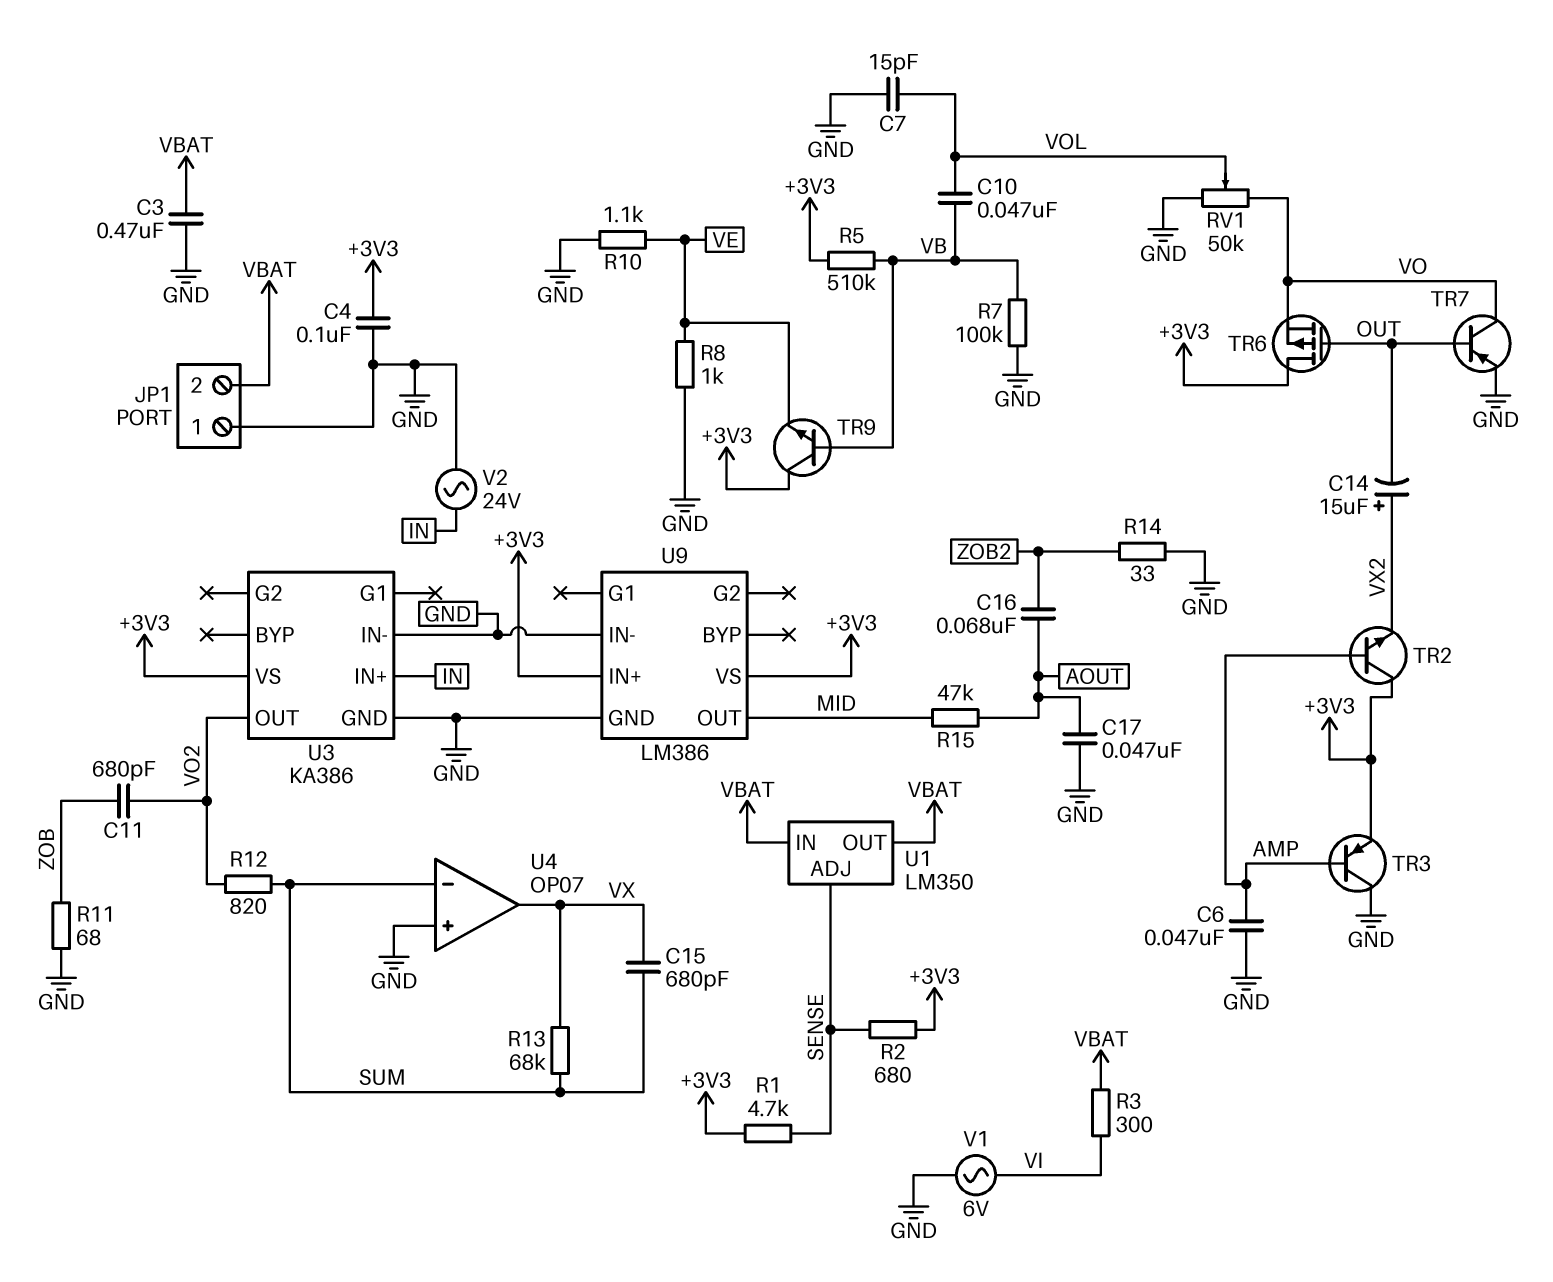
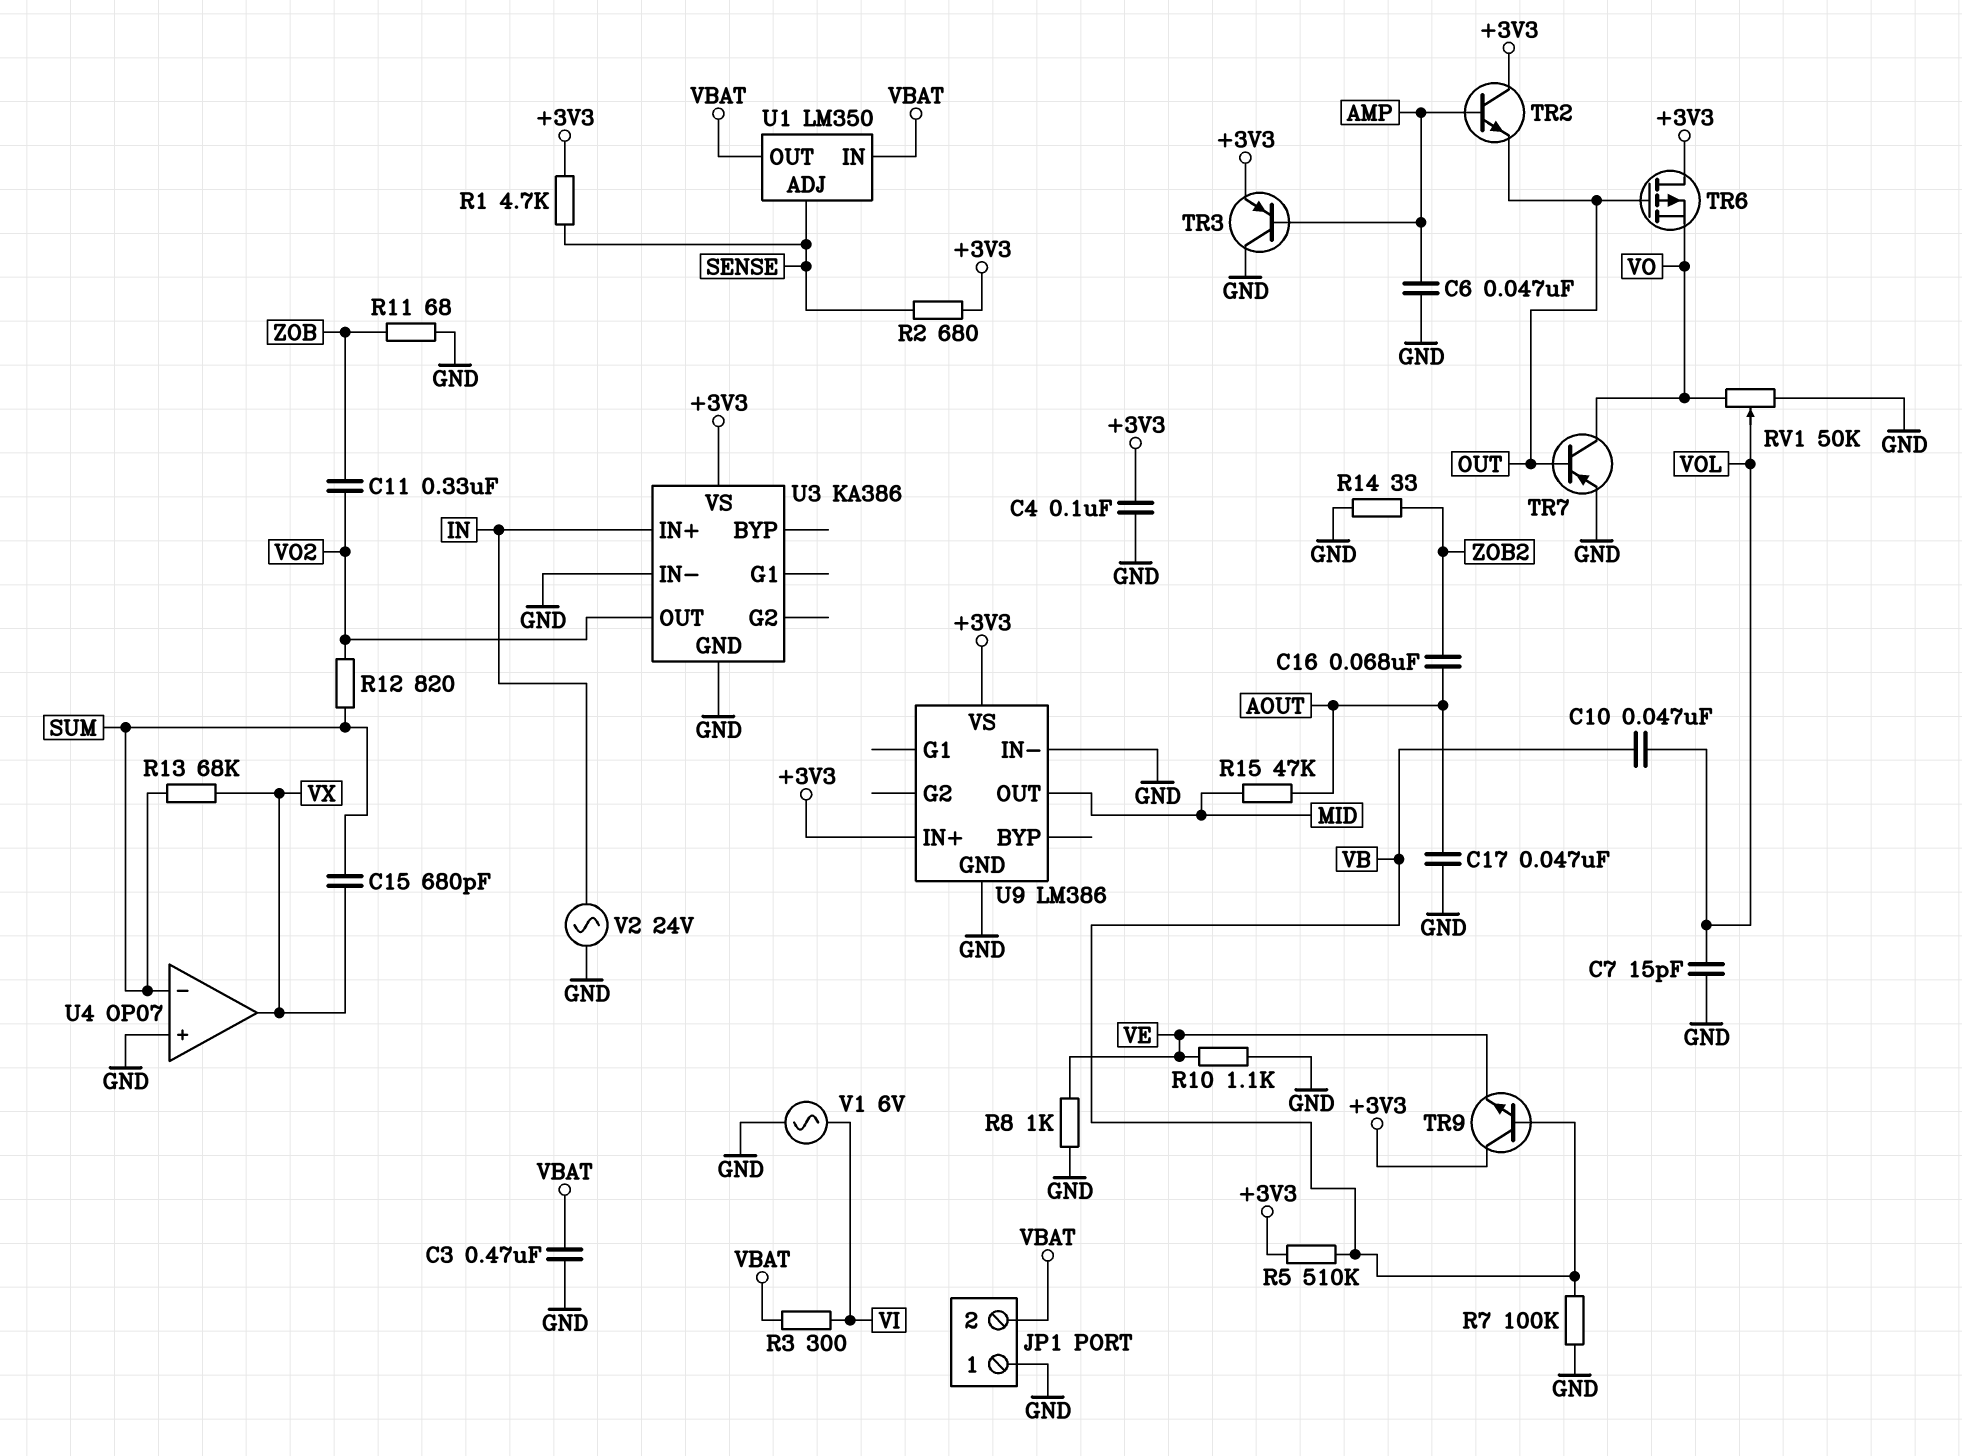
C11: 680pF (VO2, ZOB) -> 330nF (VO2, ZOB)
C14: 15uF (plus VX2, minus OUT) -> none
TR2: NPN (B AMP, C +3V3, E VX2) -> NPN (B AMP, C +3V3, E OUT)

